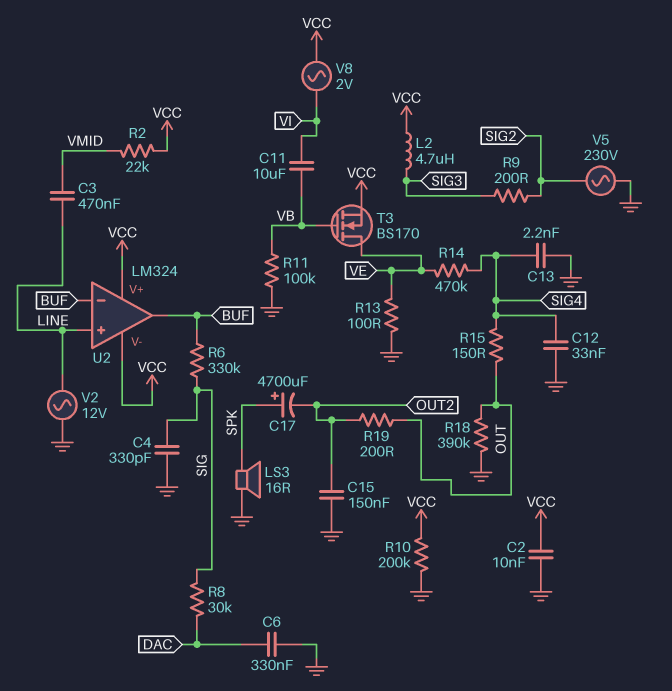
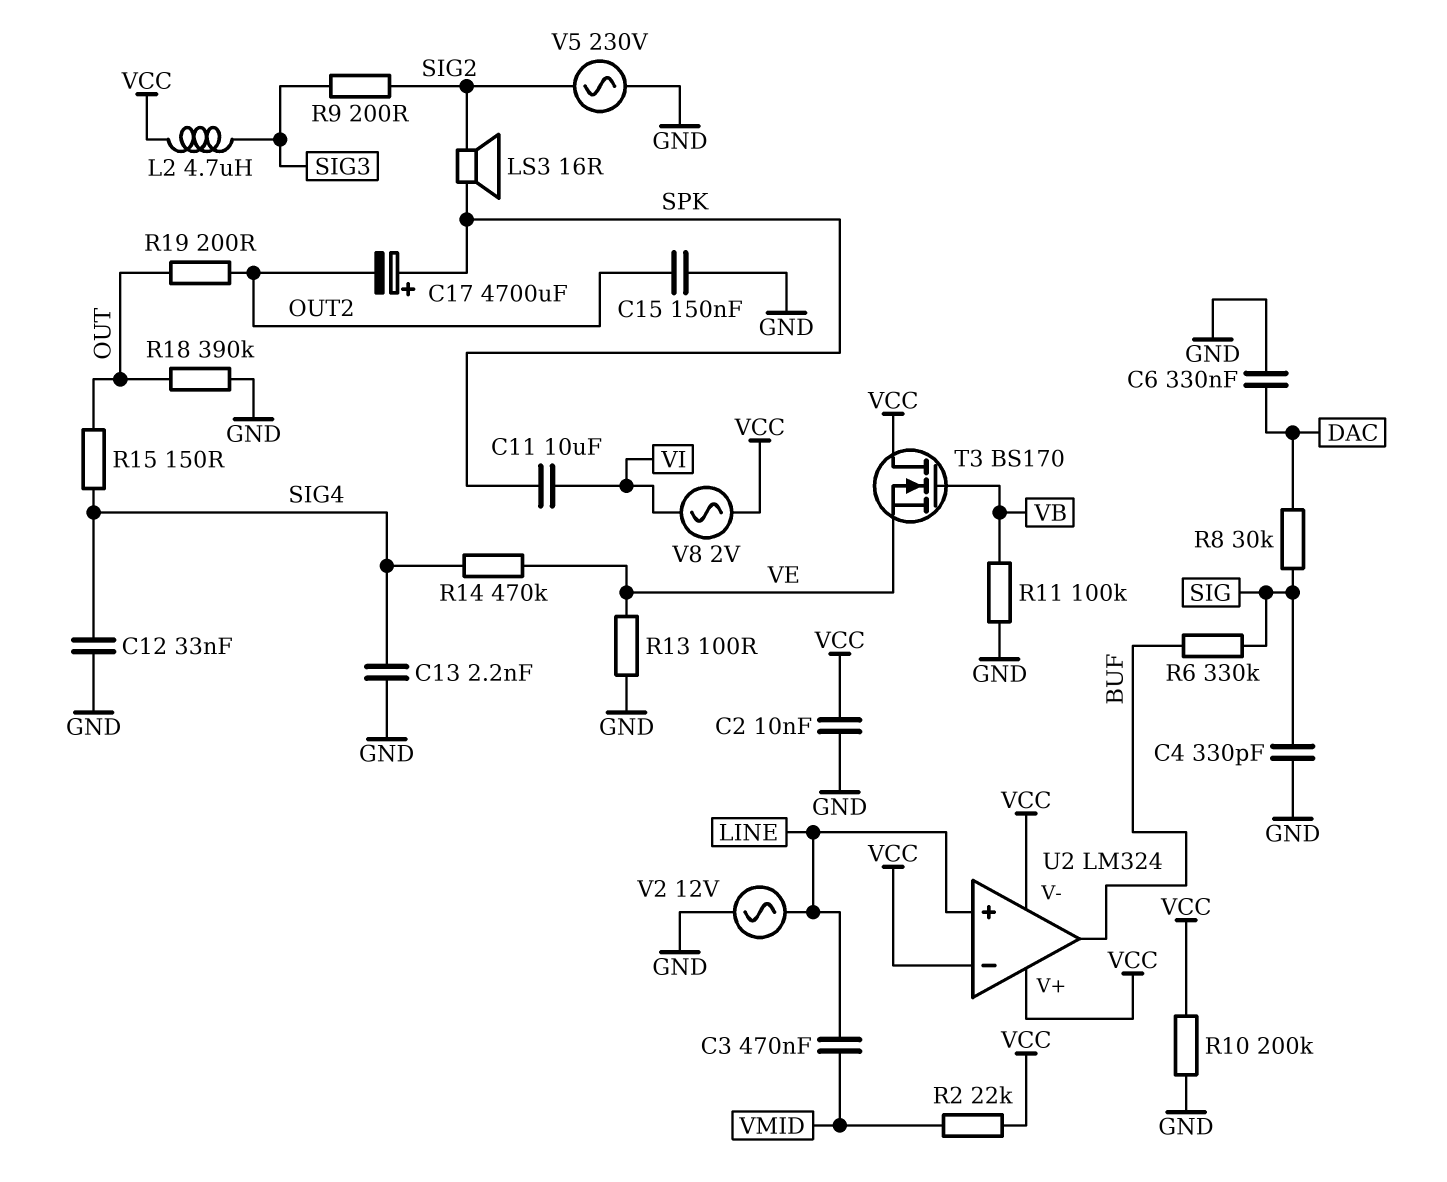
C11: 10uF (VB, VI) -> 10uF (SPK, VI)
LS3: speaker 16R (GND, SPK) -> speaker 16R (SIG2, SPK)
T3: NMOS BS170 (G VB, D VE, S VCC) -> NMOS BS170 (G VB, D VCC, S VE)
U2 pin in-: BUF -> VCC

